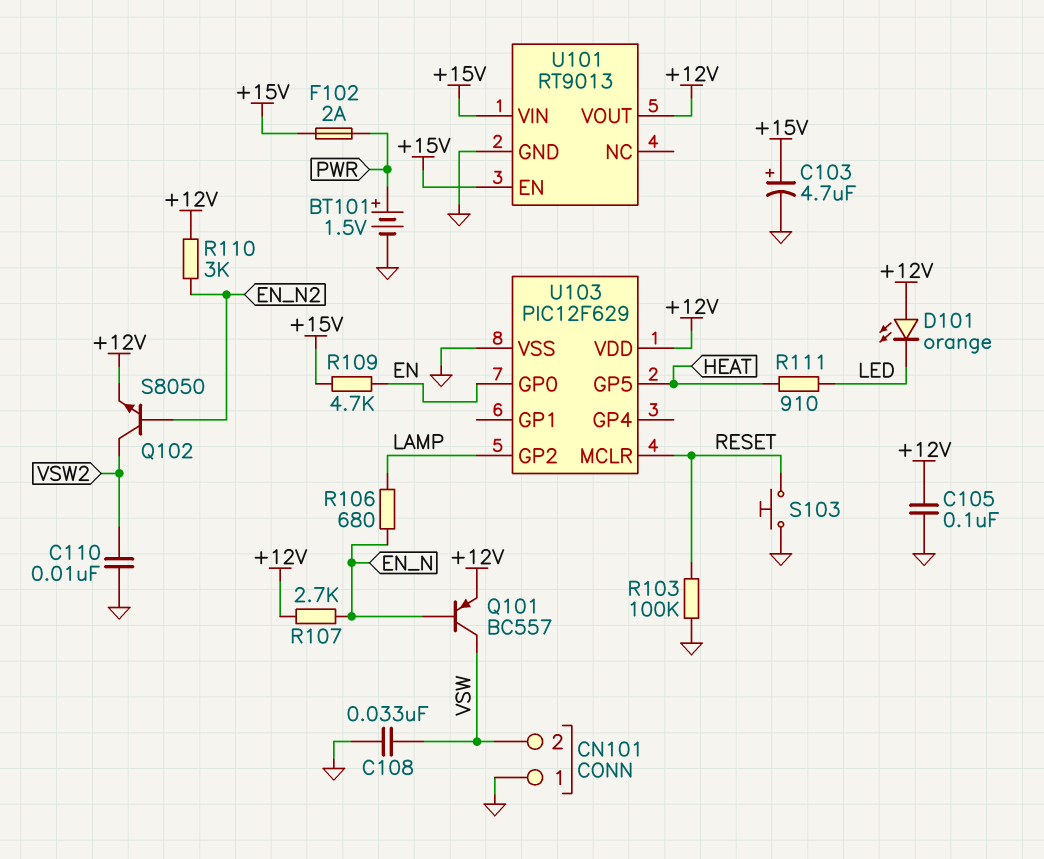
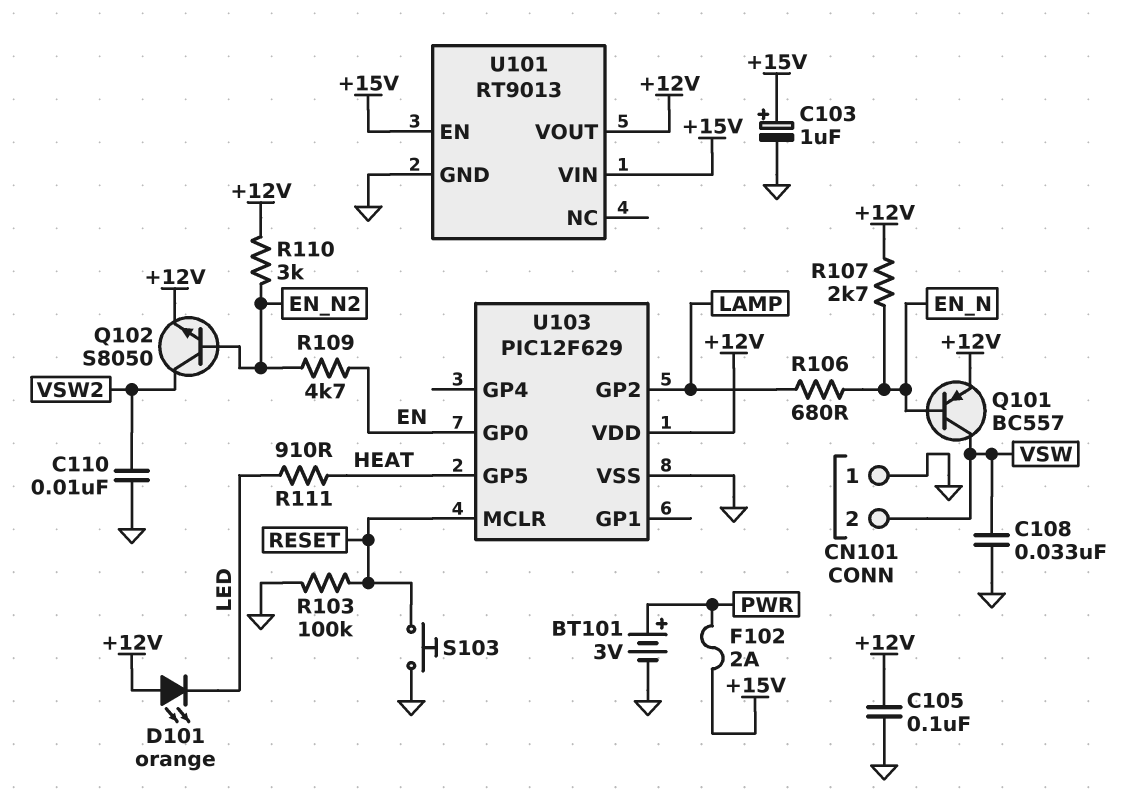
BT101: 1.5V (plus PWR, minus GND) -> 3V (plus PWR, minus GND)
C103: 4.7uF (plus +15V, minus GND) -> 1uF (plus +15V, minus GND)
R109: 4.7k (+15V, EN) -> 4.7k (EN, EN_N2)

